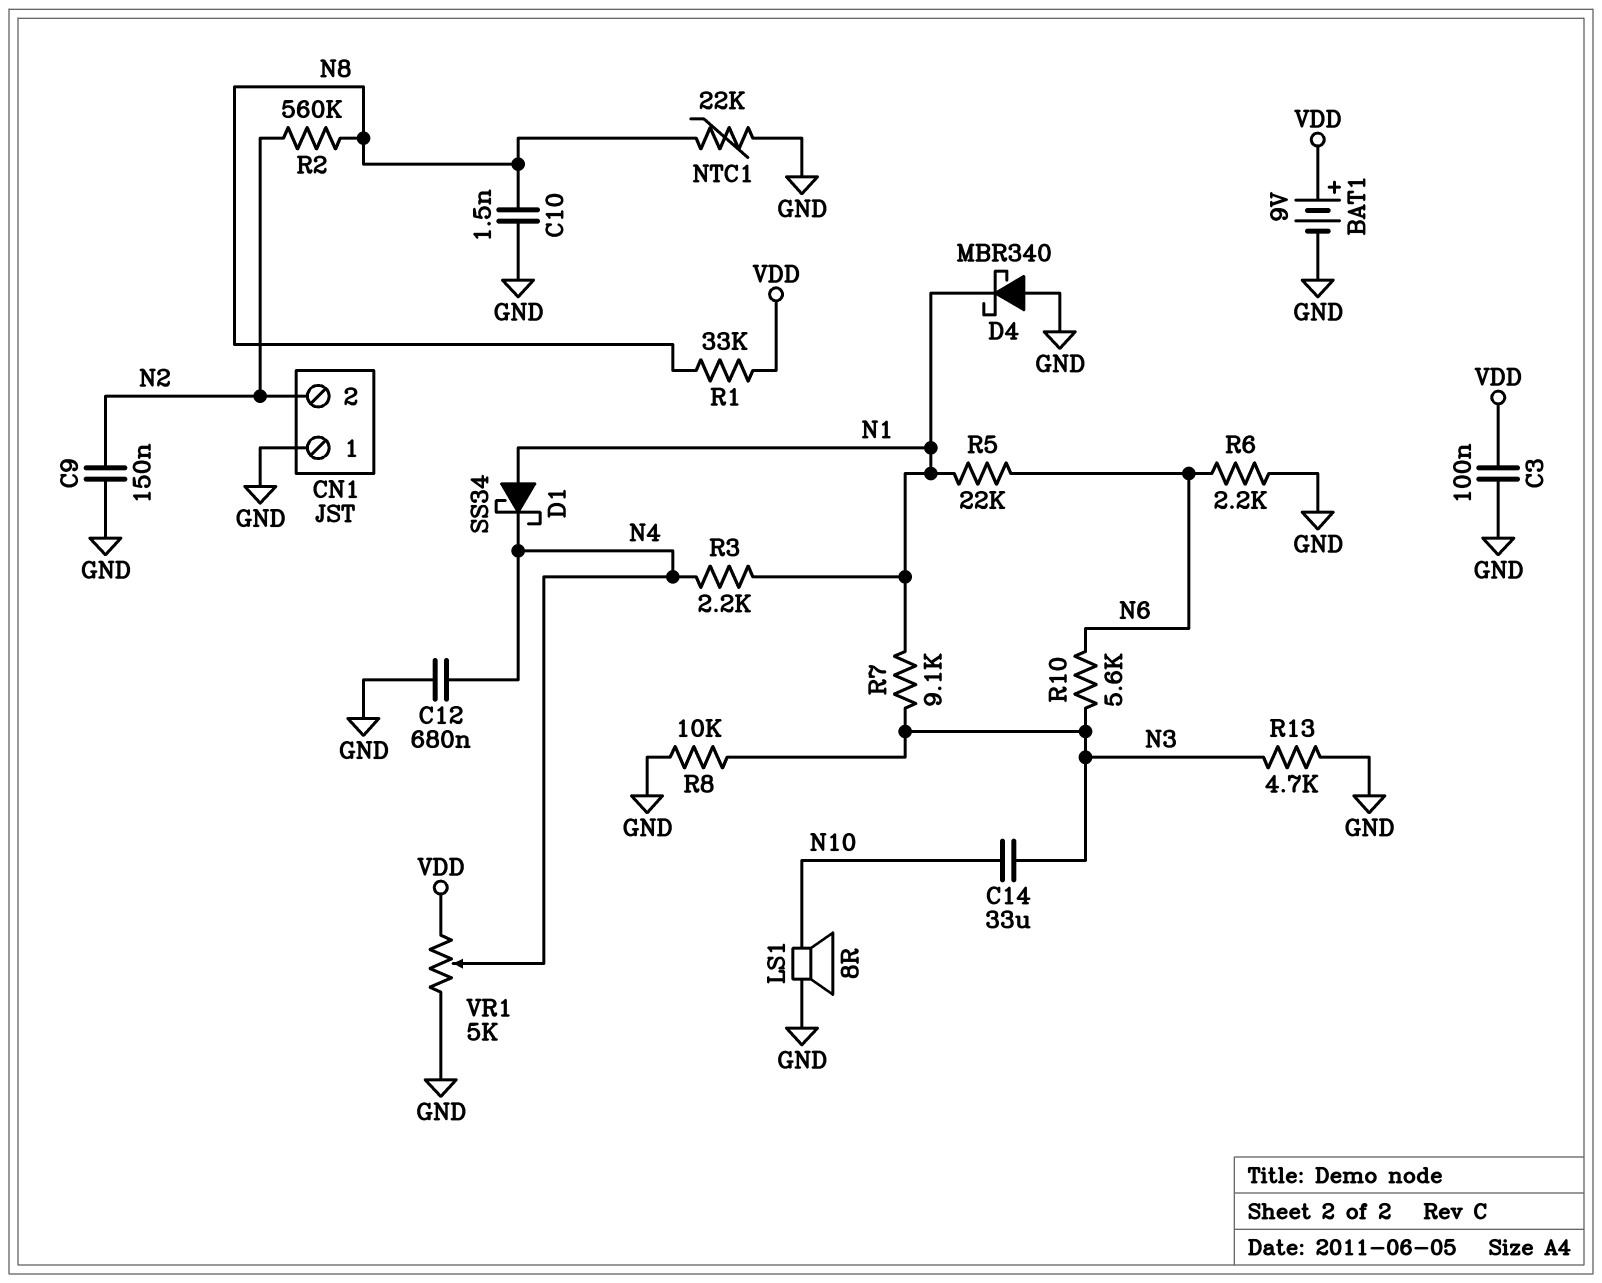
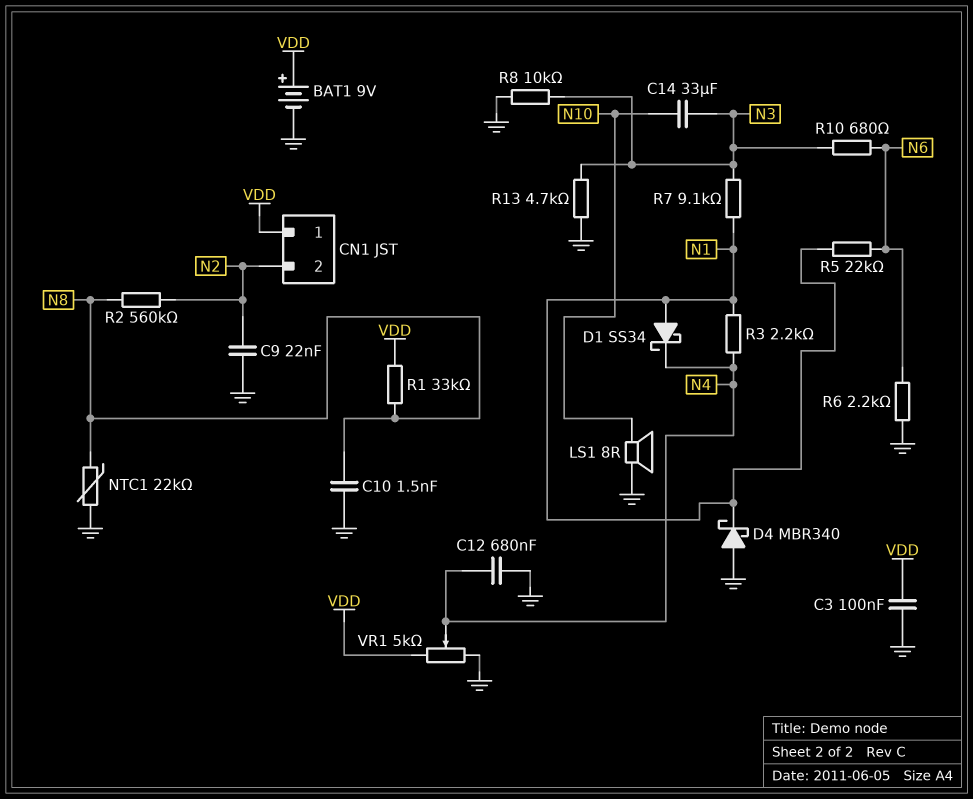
C9: 150nF (GND, N2) -> 22nF (GND, N2)
CN1 pin 1: GND -> VDD
R10: 5.6k (N3, N6) -> 680 (N3, N6)

